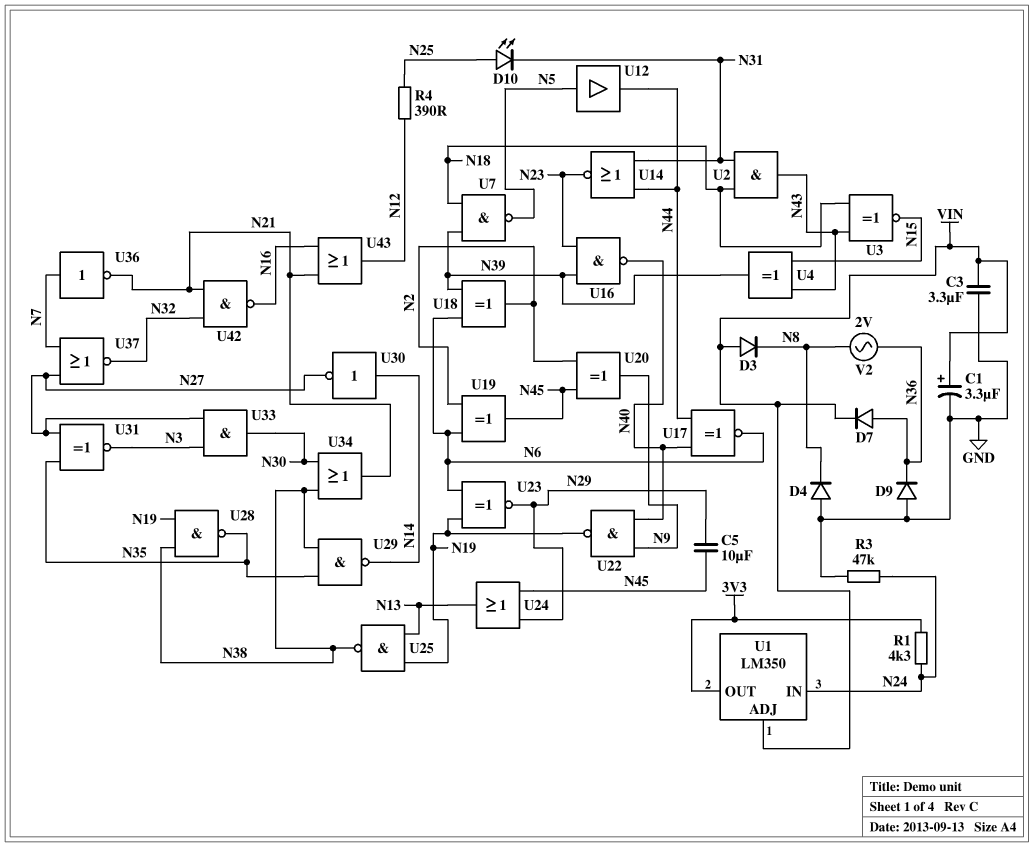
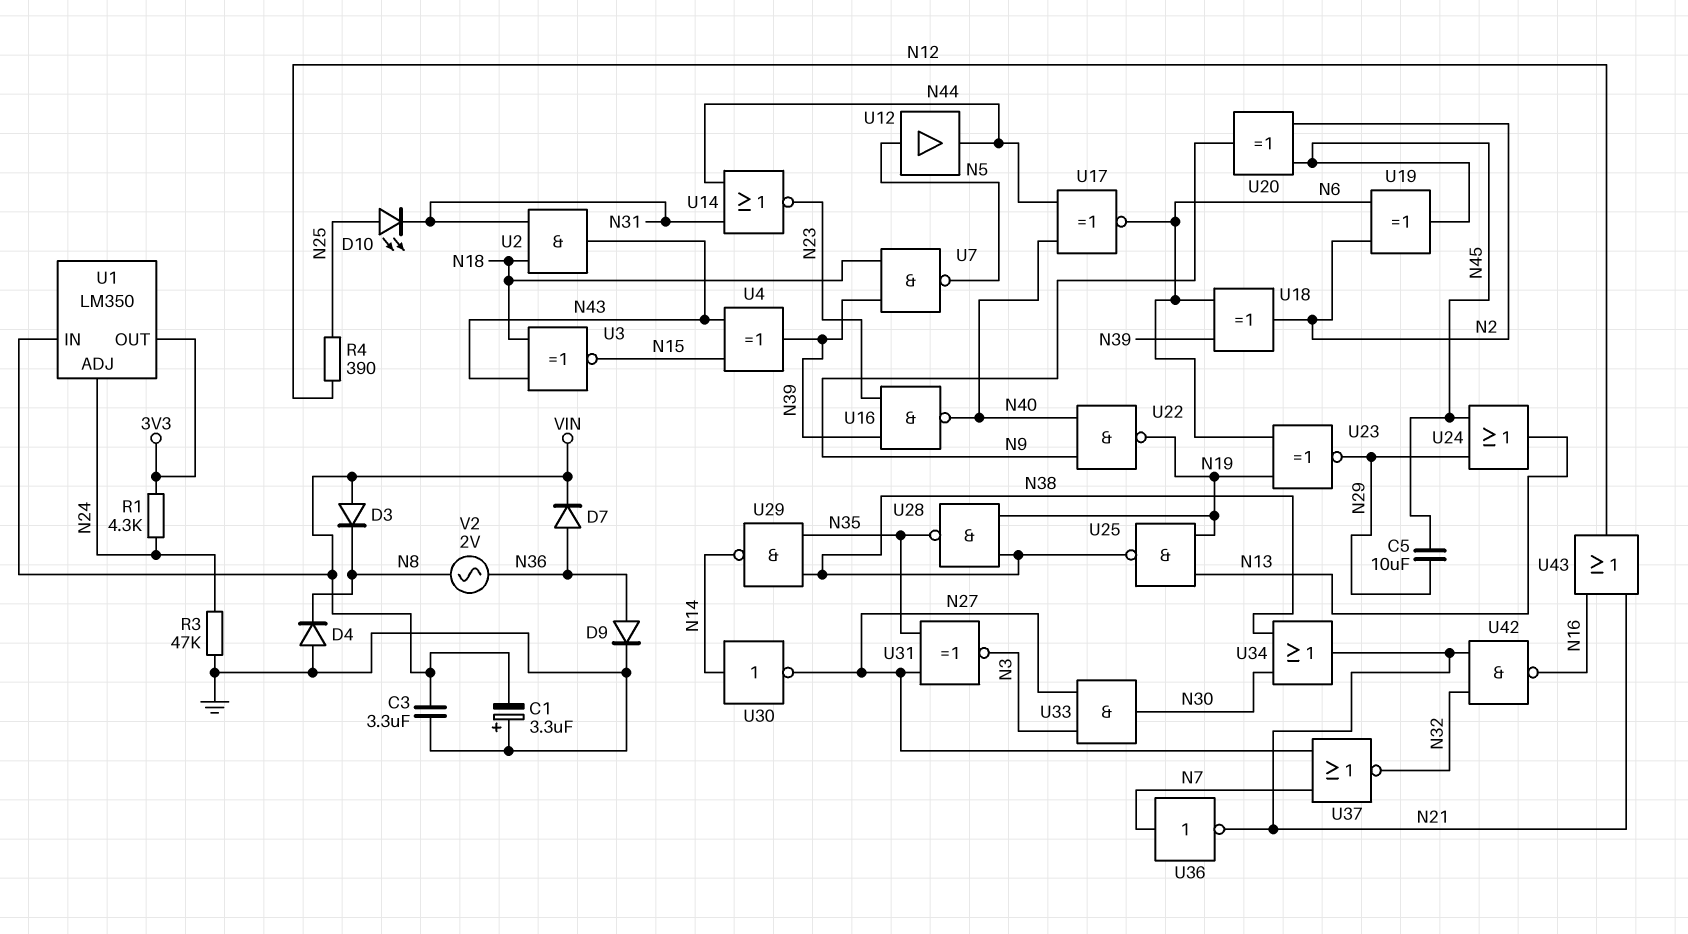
C1: 3.3uF (plus VIN, minus GND) -> 3.3uF (plus GND, minus VIN)
D9: diode (A GND, K N36) -> diode (A N36, K GND)
U1 pin ADJ: VIN -> N24
U1 pin IN: N24 -> VIN

